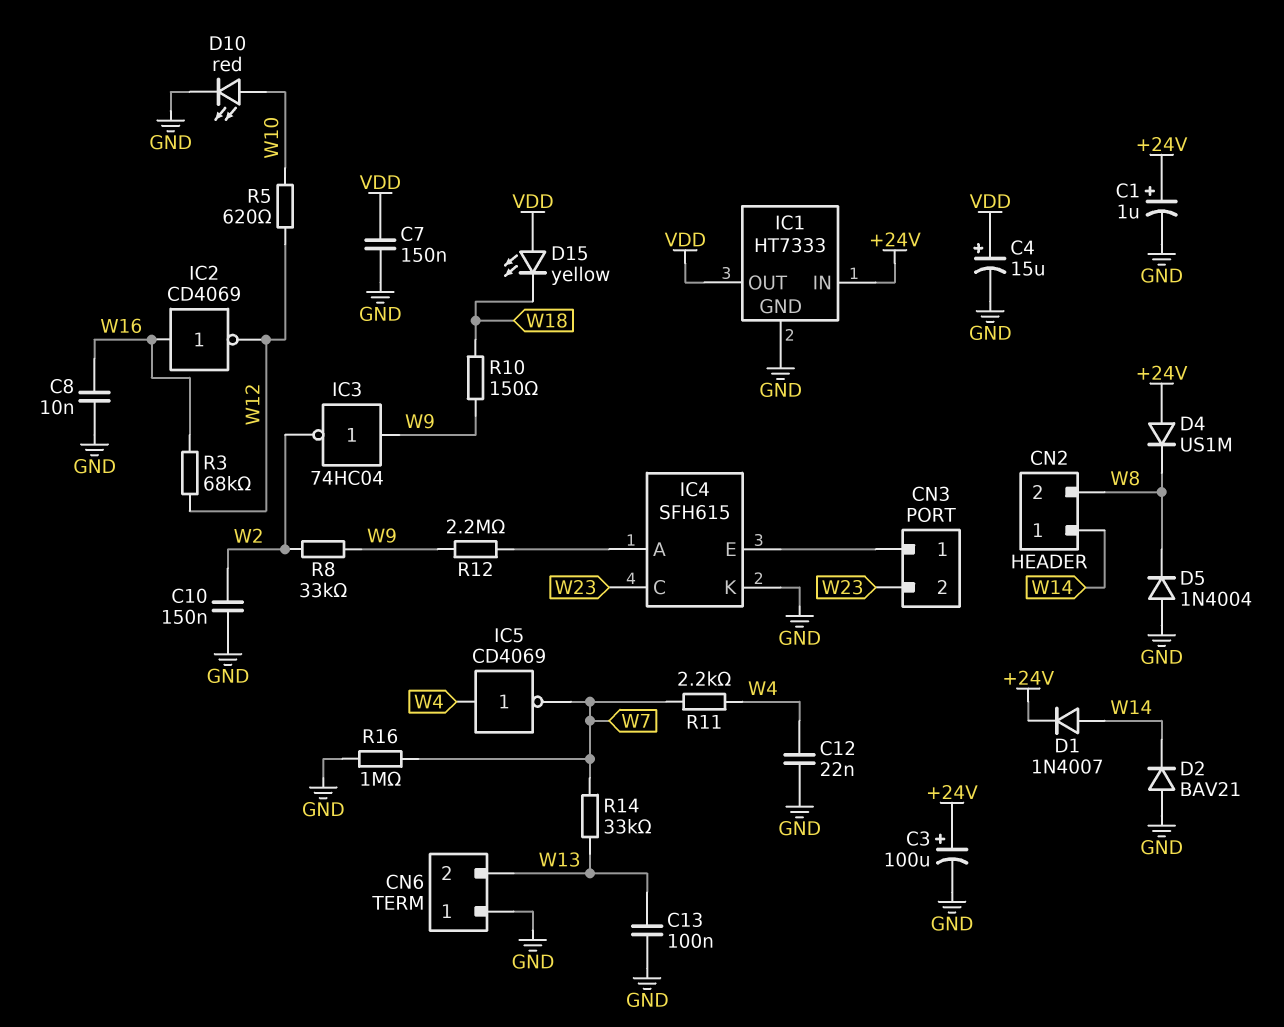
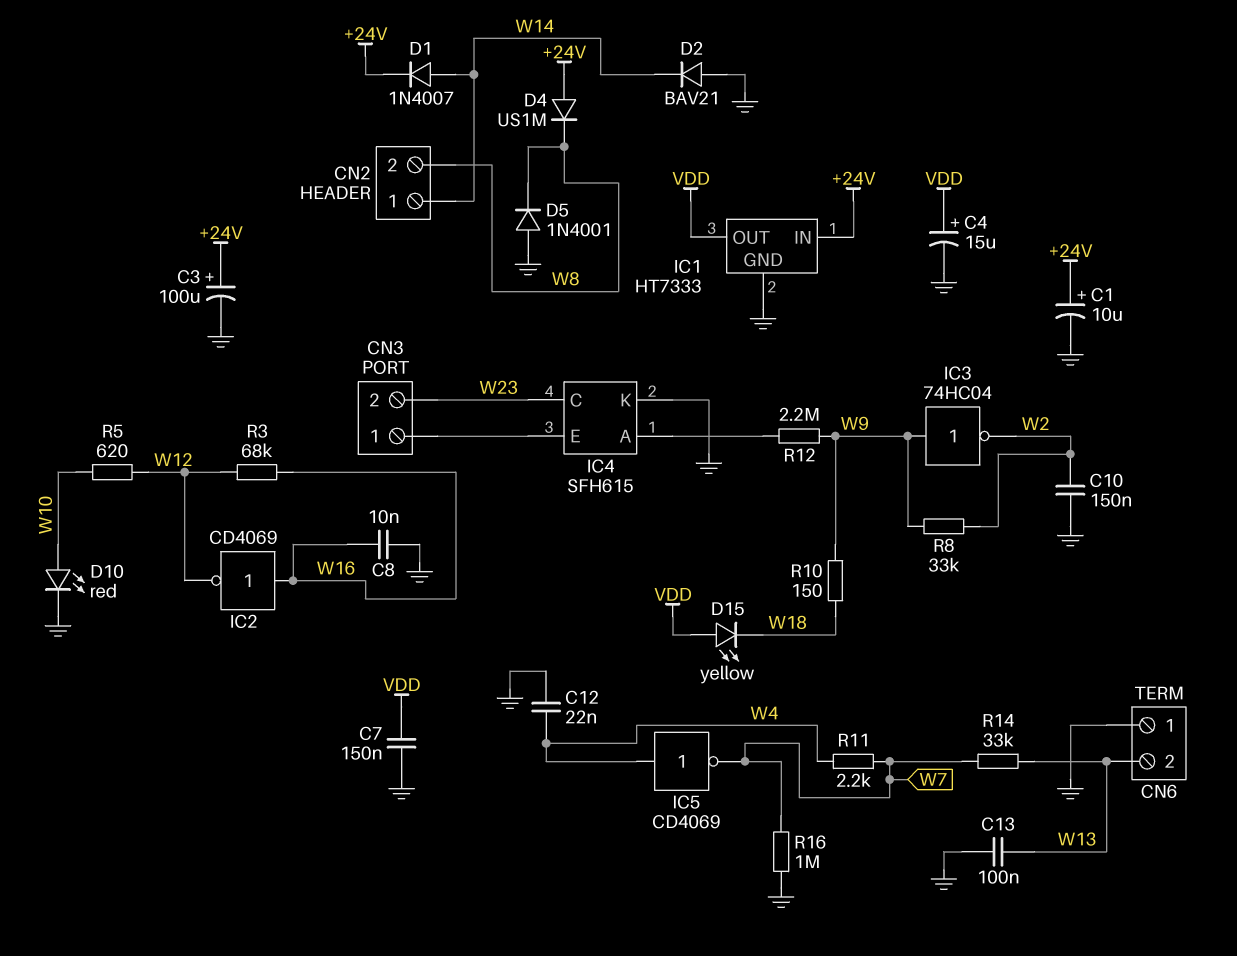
C1: 1uF (plus +24V, minus GND) -> 10uF (plus +24V, minus GND)
D5: diode 1N4004 (A GND, K W8) -> diode 1N4001 (A GND, K W8)

